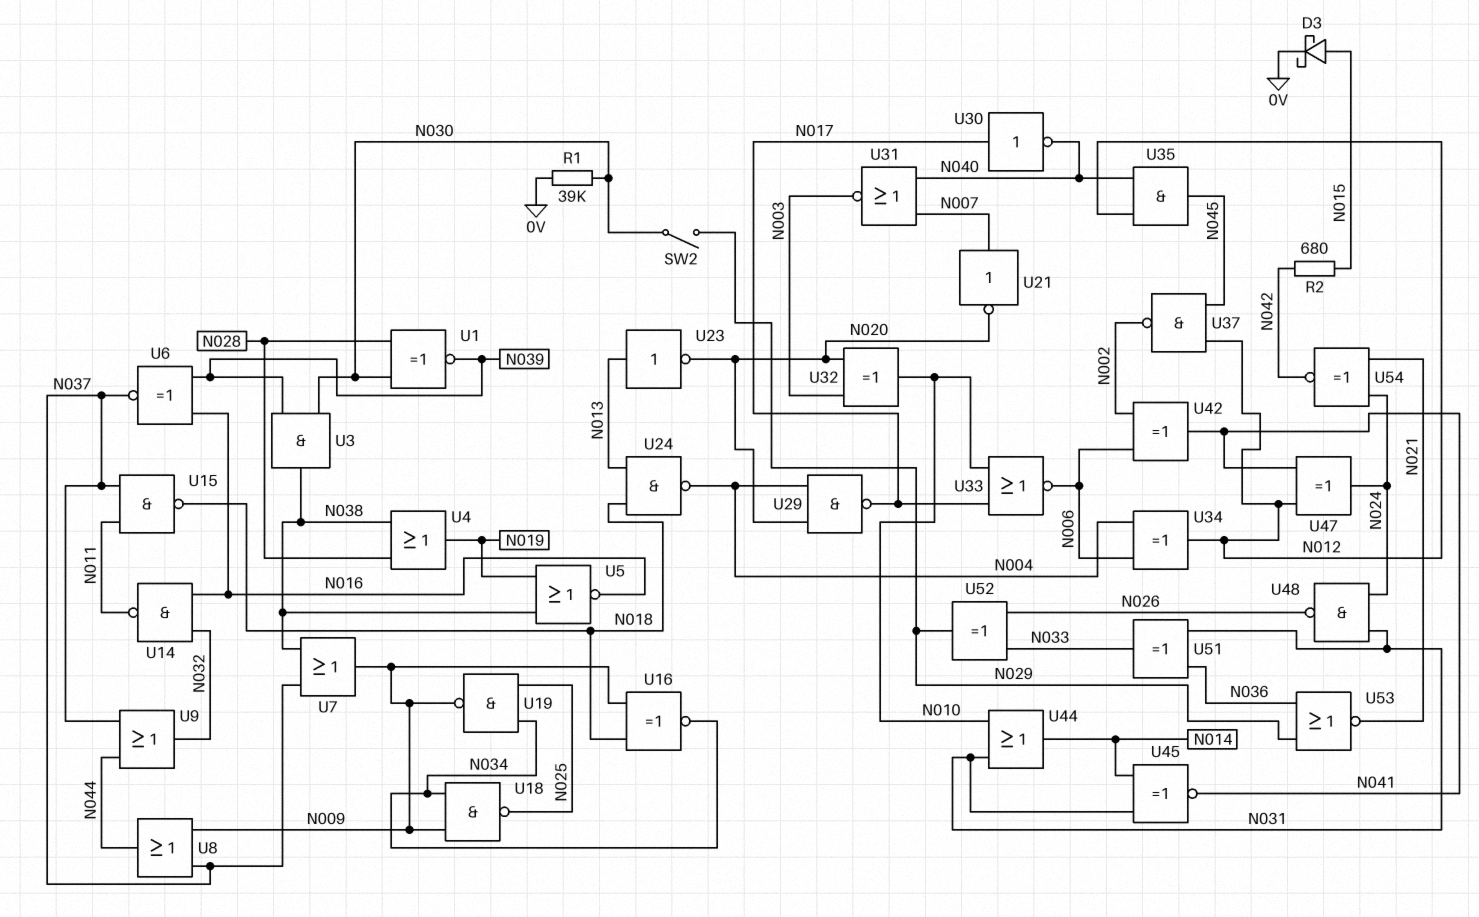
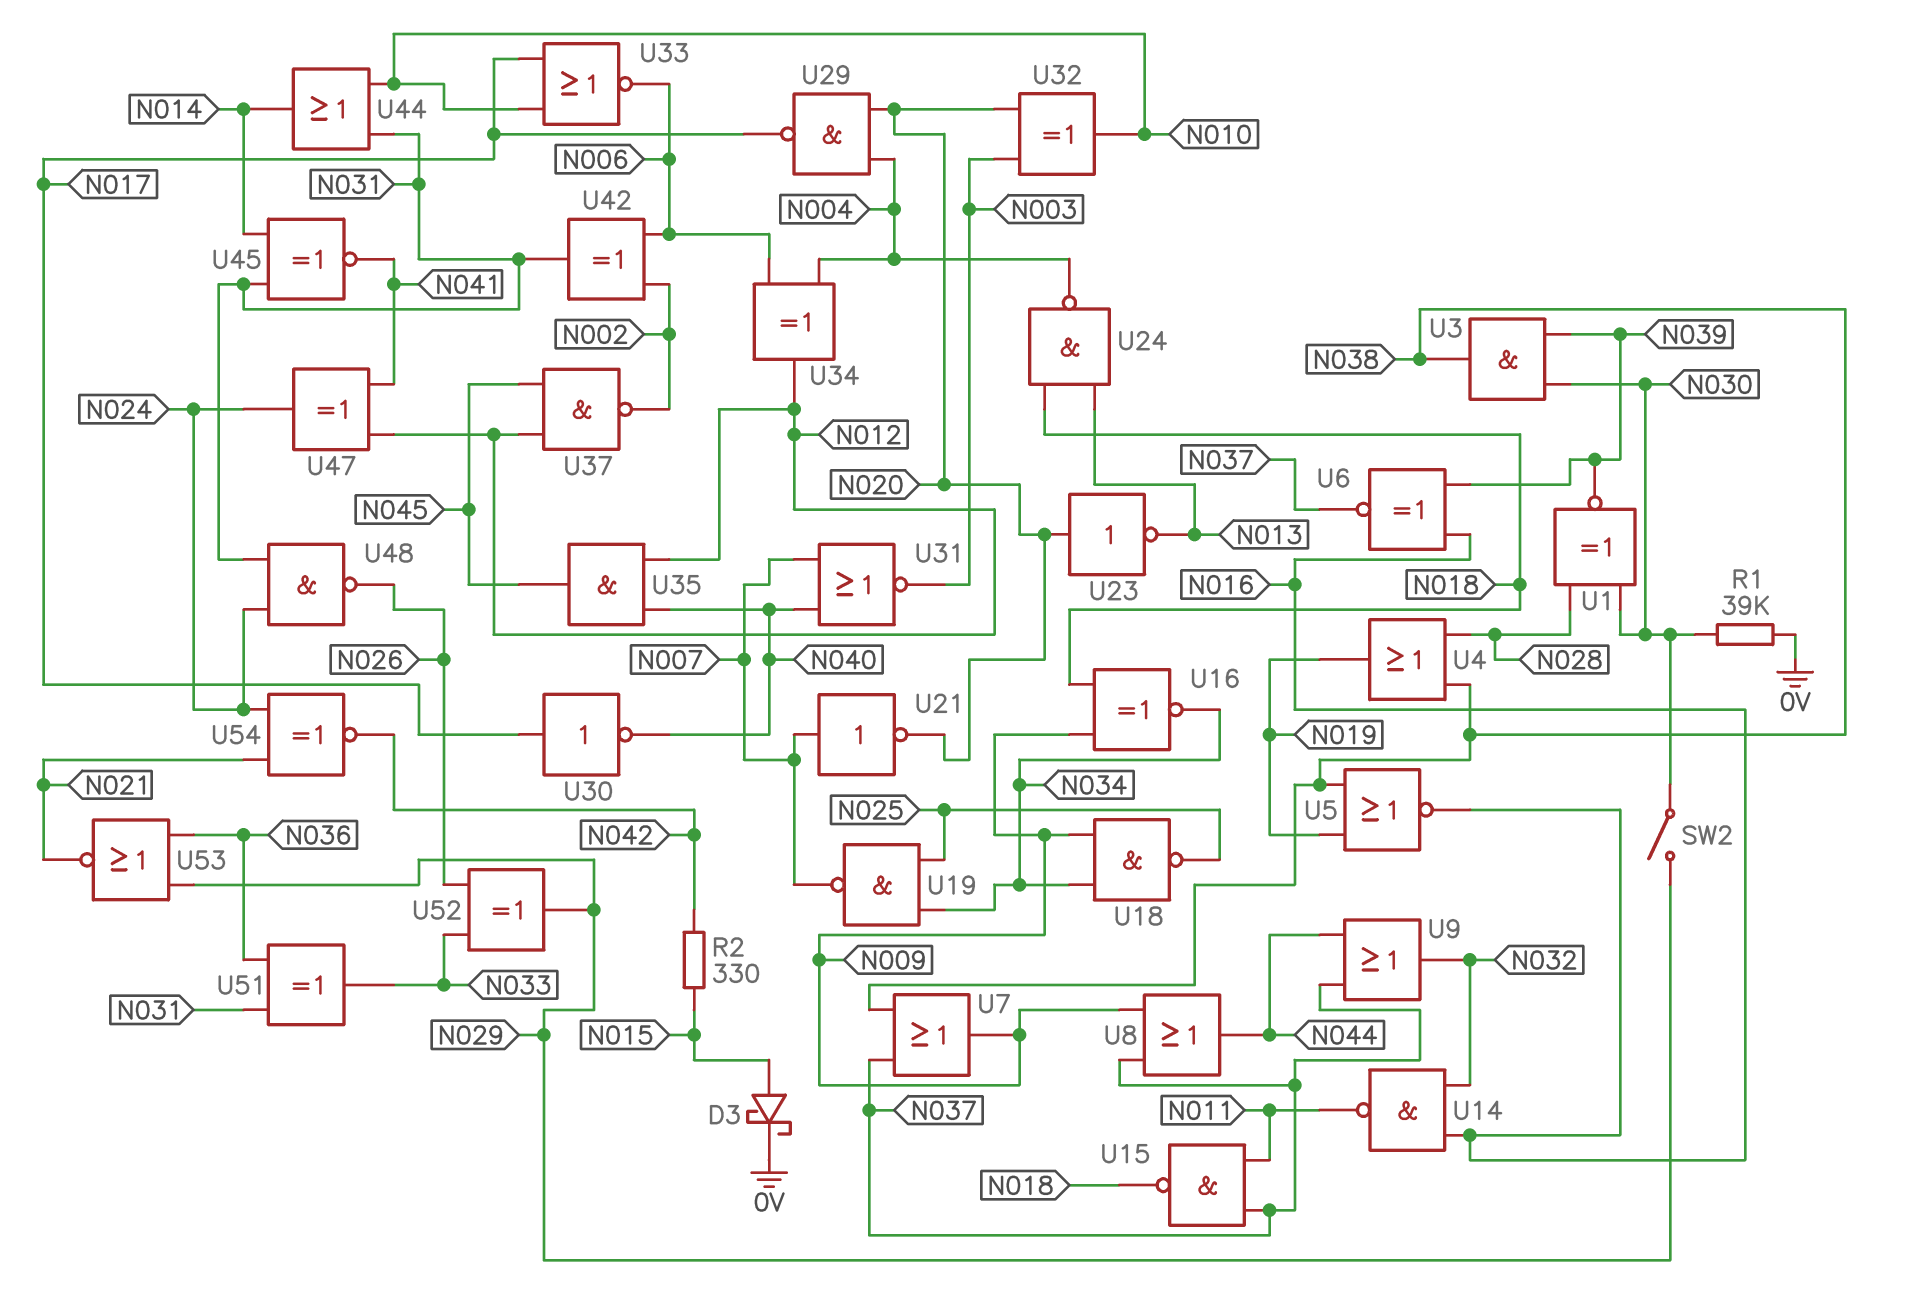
R2: 680 (N015, N042) -> 330 (N015, N042)
U19: NAND (in N025, in N034, out N009) -> NAND (in N025, in N034, out N007)
U23: NOT (in N013, out N020) -> NOT (in N020, out N013)
U42: XOR (in N002, in N006, out N041) -> XOR (in N002, in N006, out N031)

